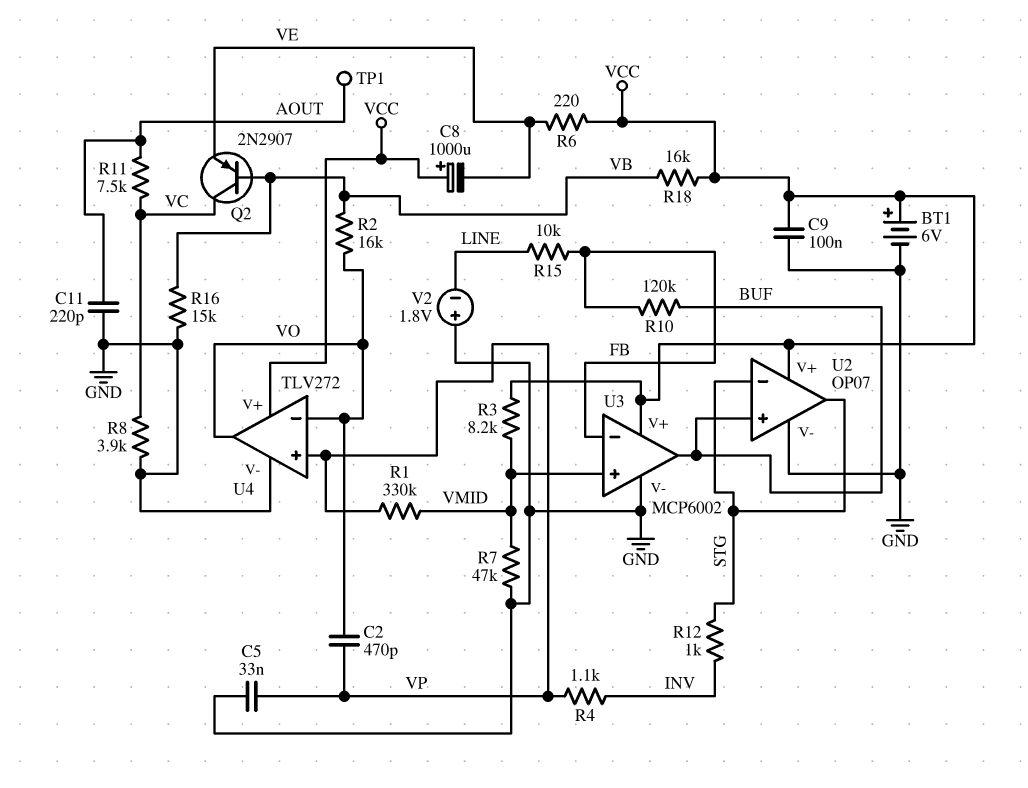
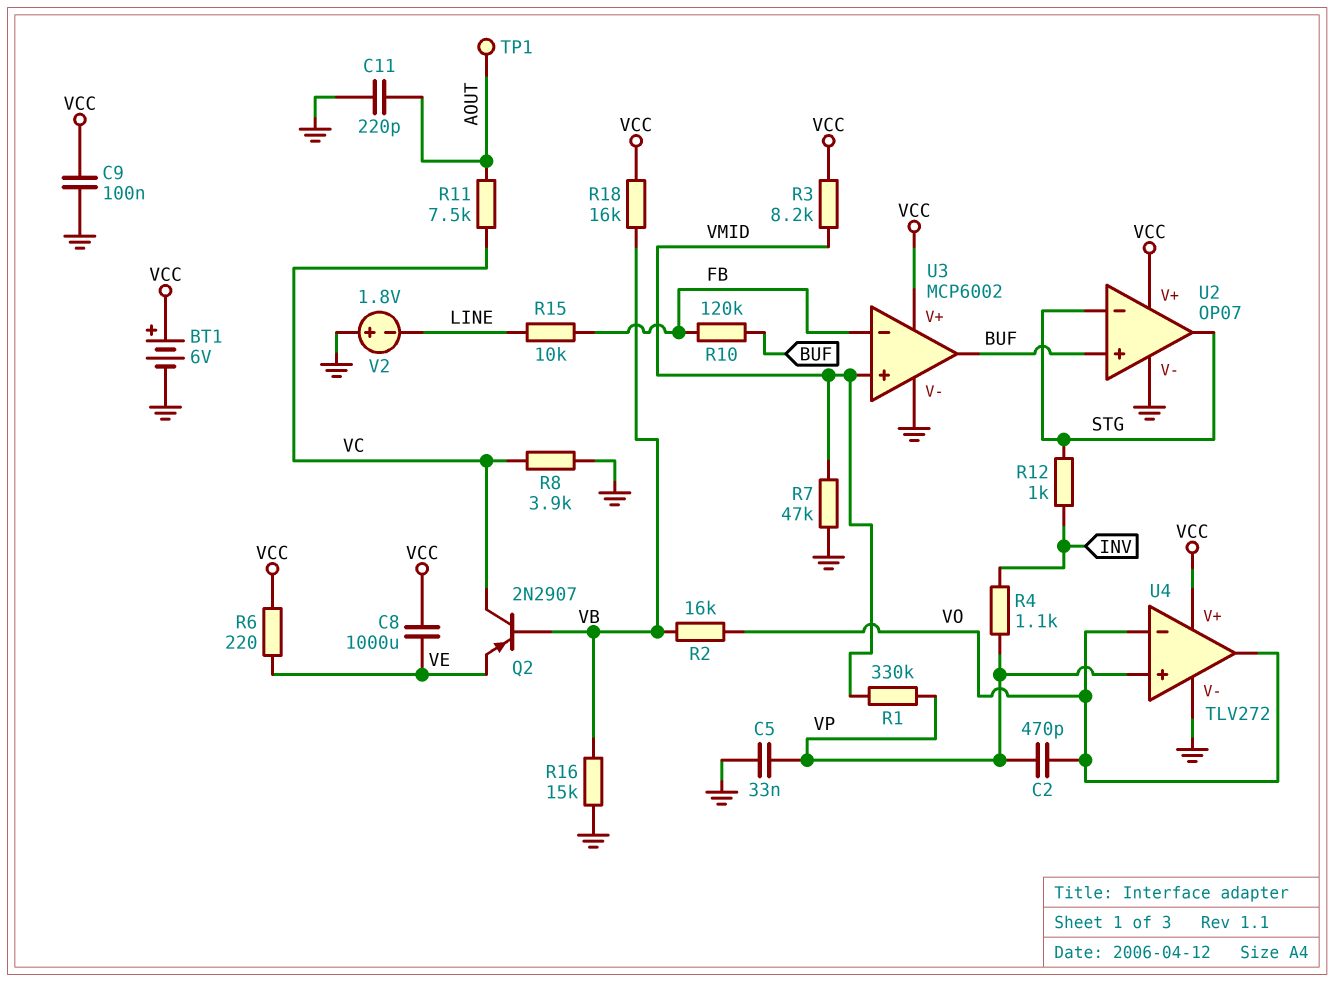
C8: 1000uF (plus VCC, minus VE) -> 1000uF (VCC, VE)

